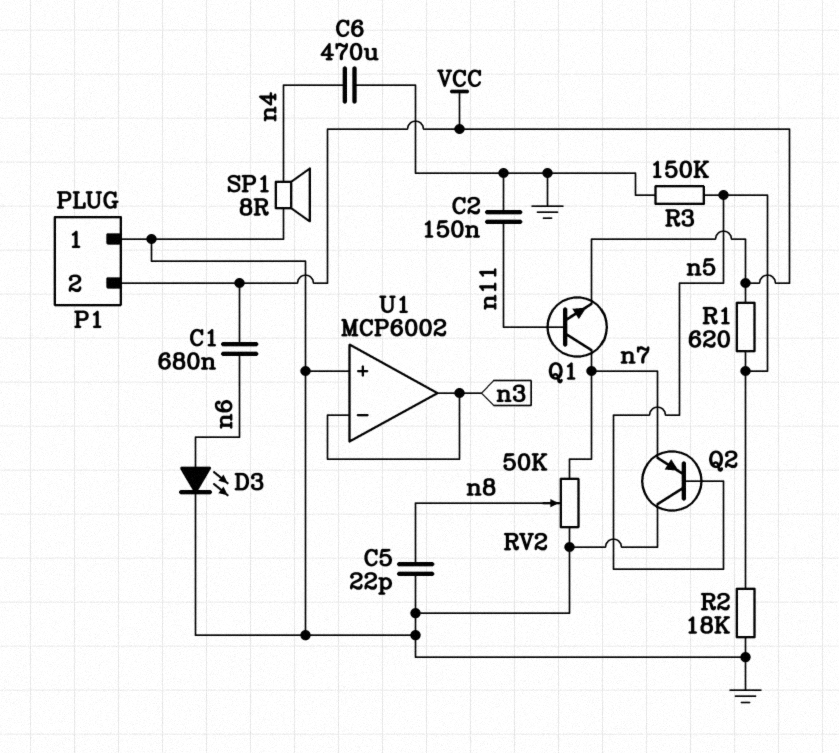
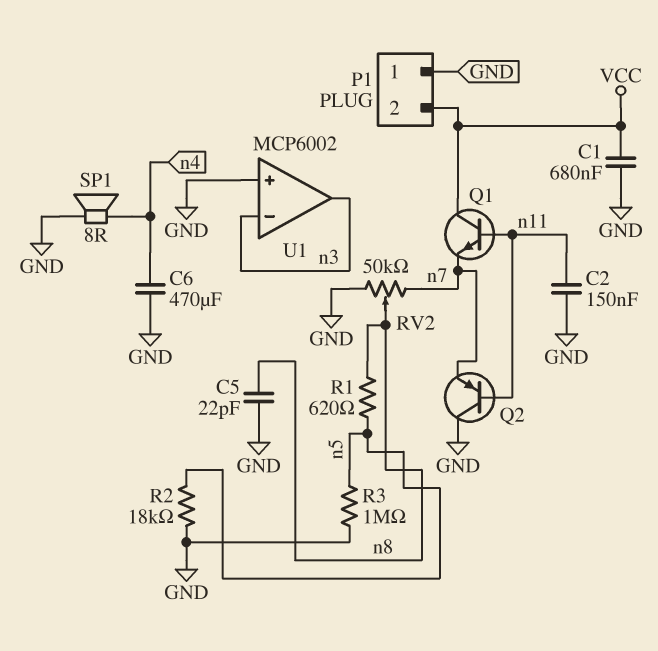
C1: 680nF (VCC, n6) -> 680nF (GND, VCC)
D3: LED (A n6, K GND) -> none
Q1: NPN (B n11, C n7, E VCC) -> NPN (B n11, C VCC, E n7)
Q2: PNP (B n5, C GND, E n7) -> PNP (B n11, C GND, E n7)
R1: 620 (VCC, n5) -> 620 (n5, n8)
R3: 150k (GND, n5) -> 1M (GND, n5)

